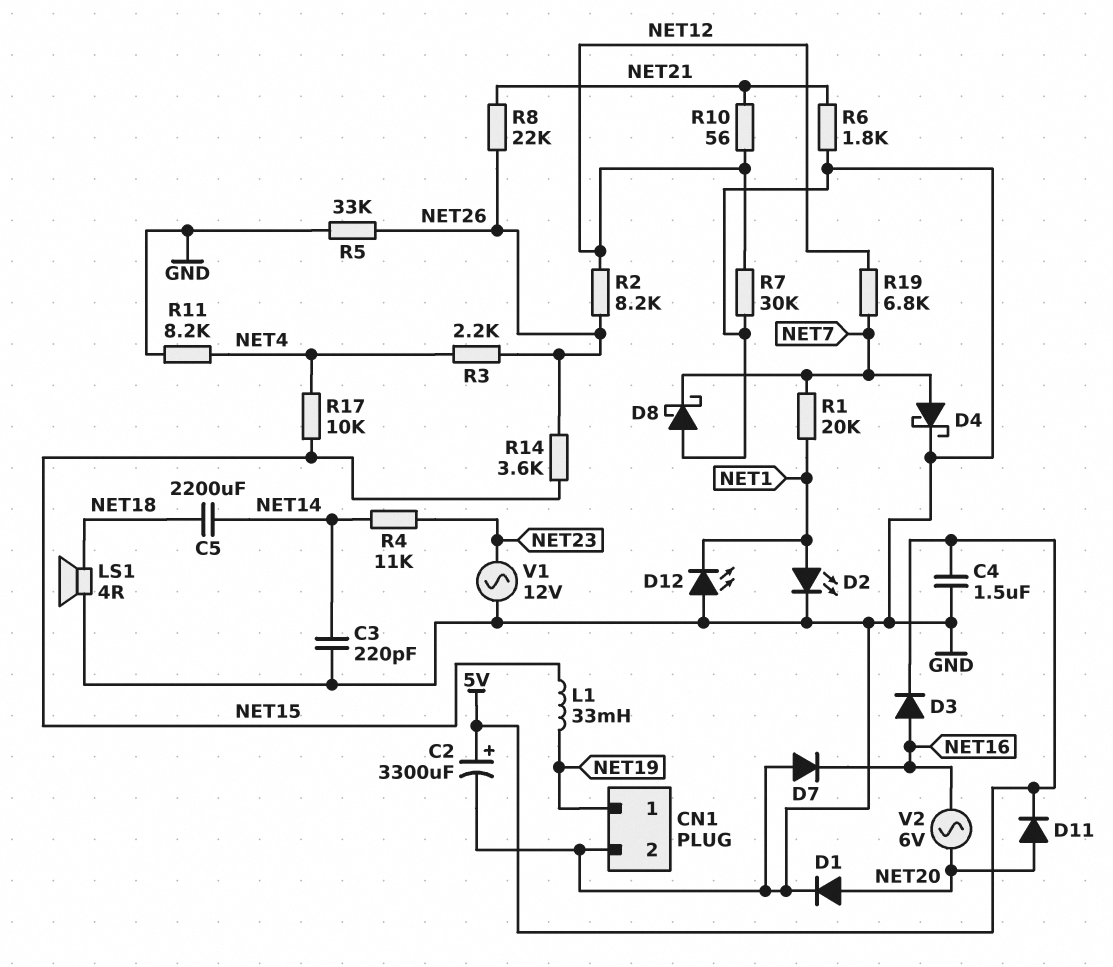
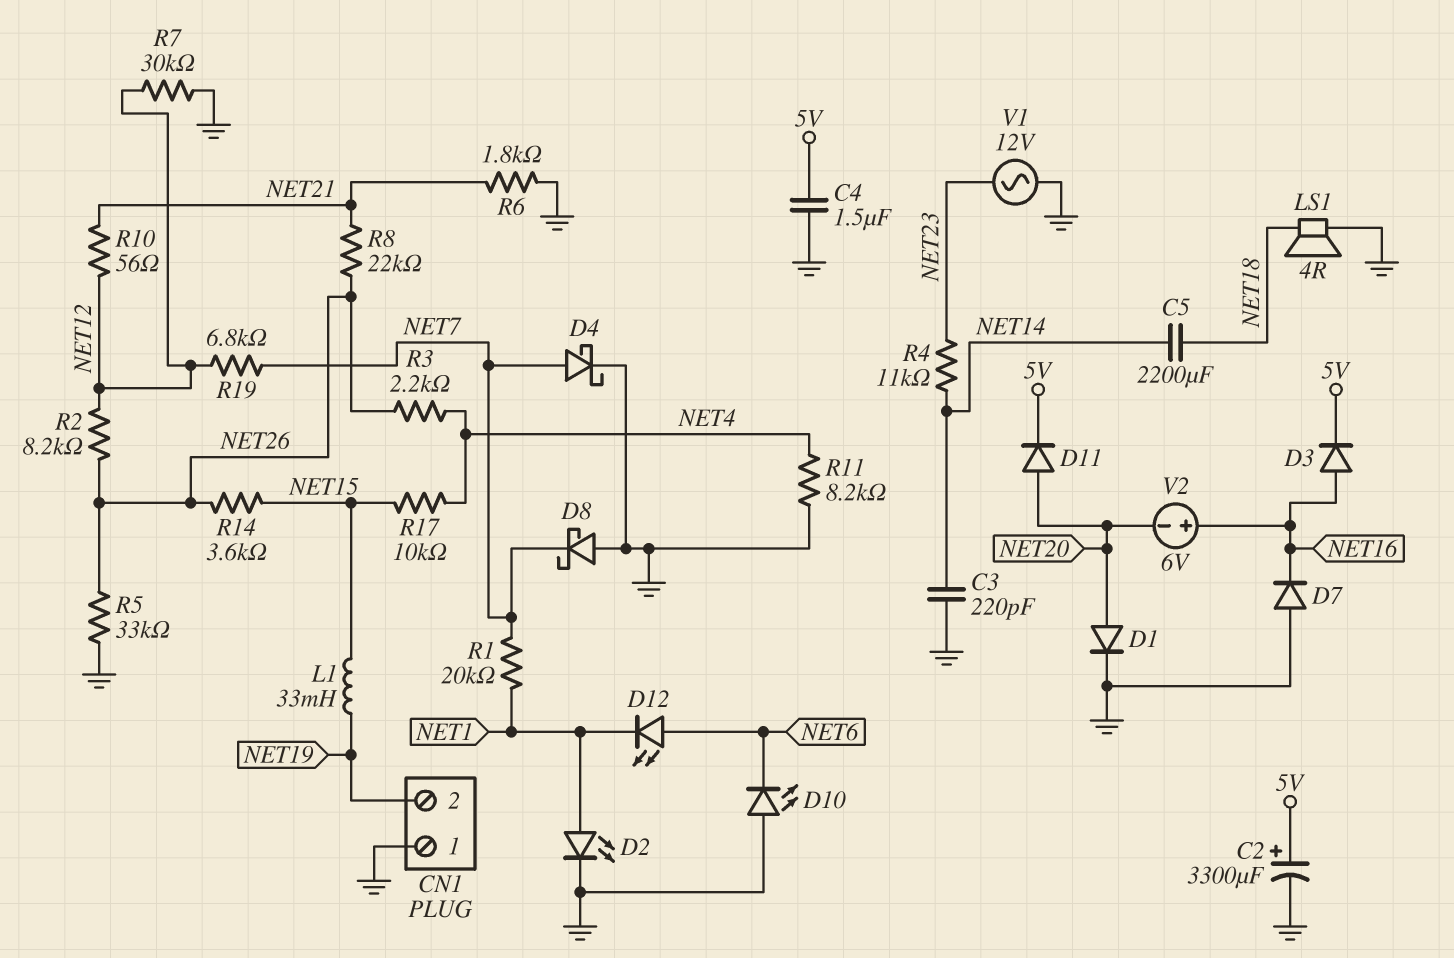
CN1 pin 1: NET19 -> GND
CN1 pin 2: GND -> NET19
D10: none -> LED (A GND, K NET6)
D12: LED (A GND, K NET1) -> LED (A NET6, K NET1)
V2: AC 6V (NET16, NET20) -> 6V (plus NET16, minus NET20)

